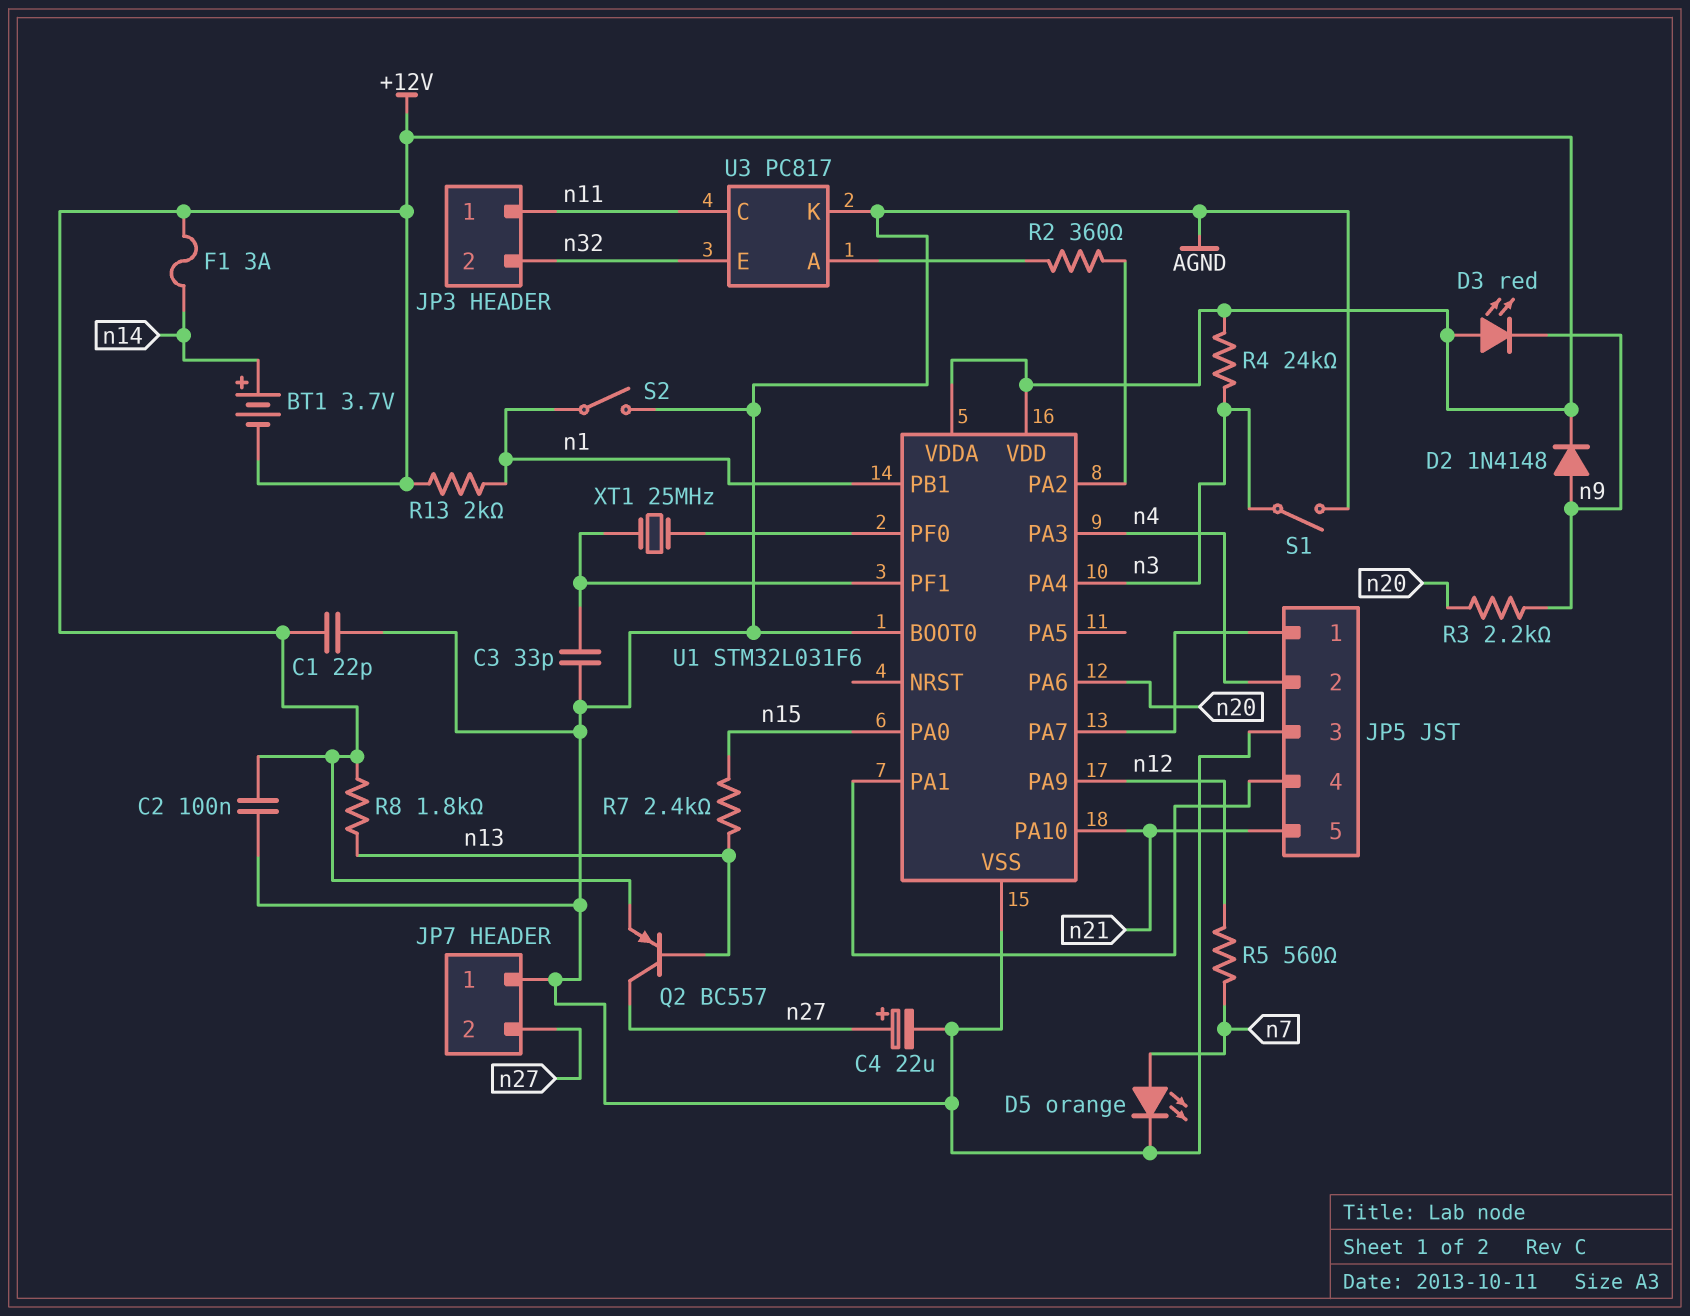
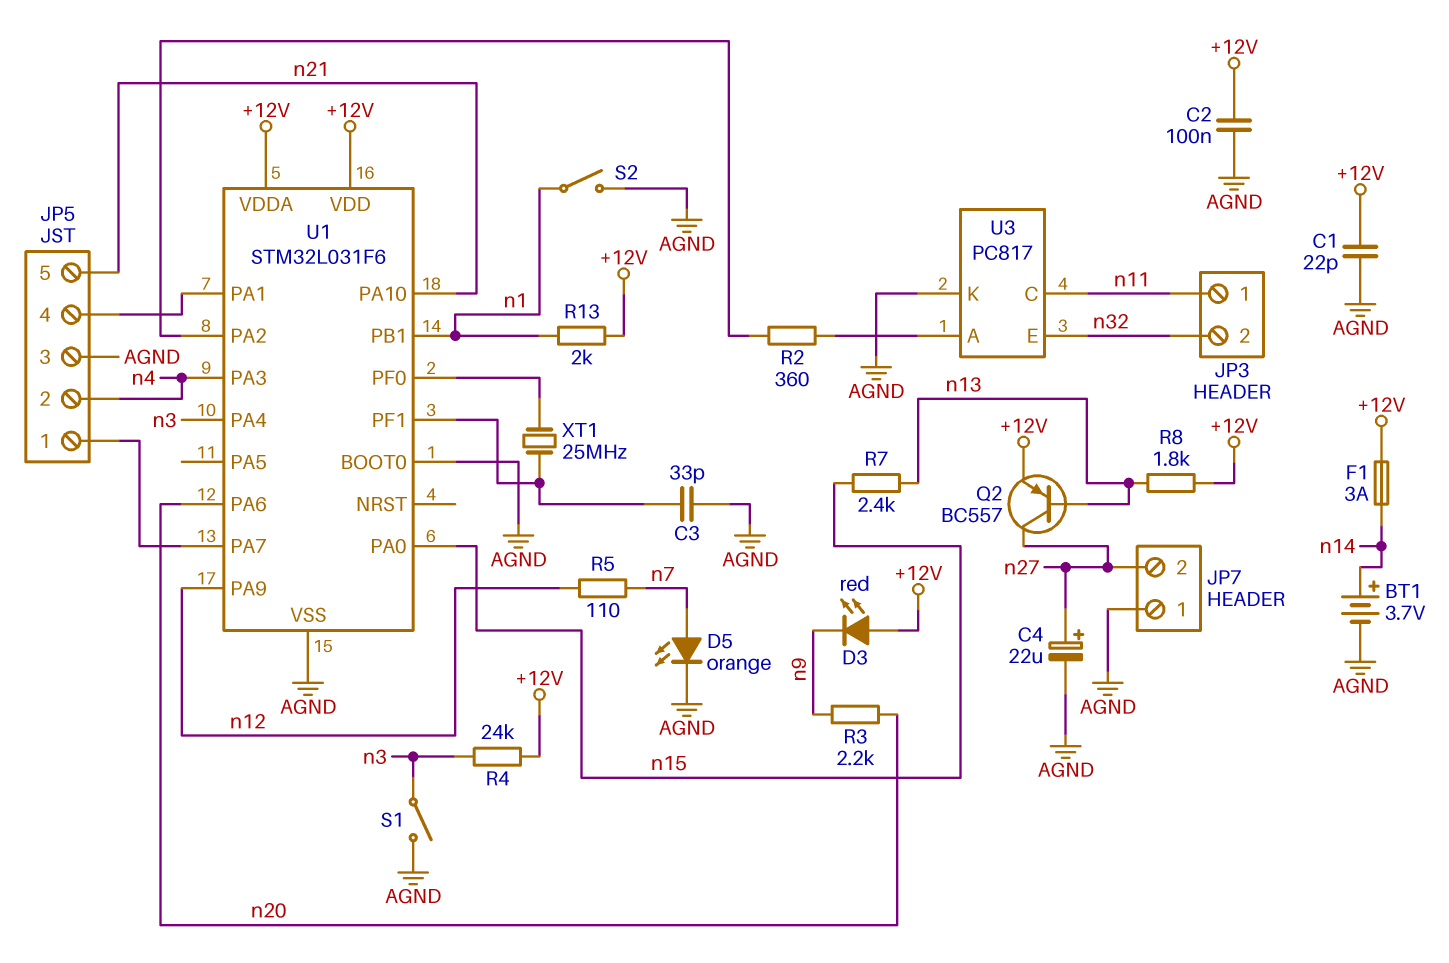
BT1: 3.7V (plus n14, minus +12V) -> 3.7V (plus n14, minus AGND)
D2: diode 1N4148 (A n9, K +12V) -> none
R5: 560 (n7, n12) -> 110 (n7, n12)

